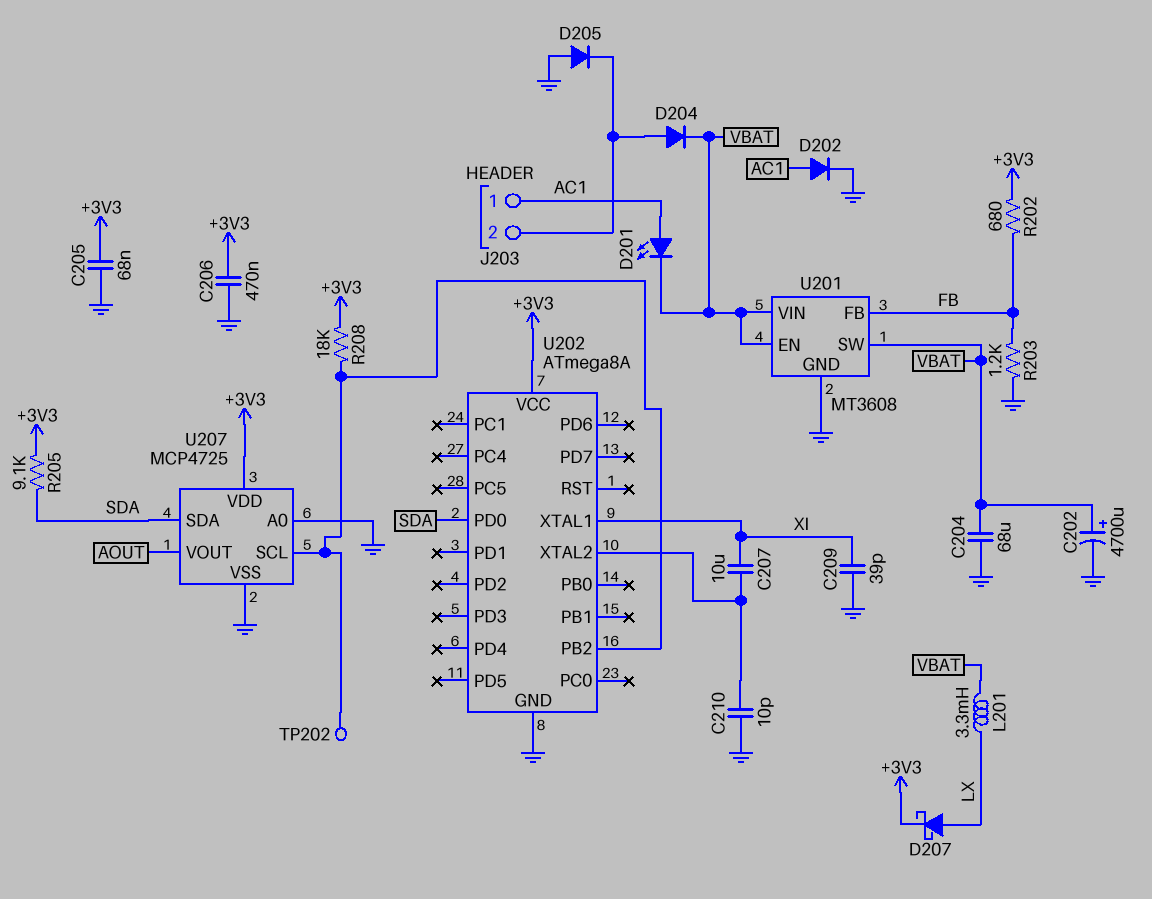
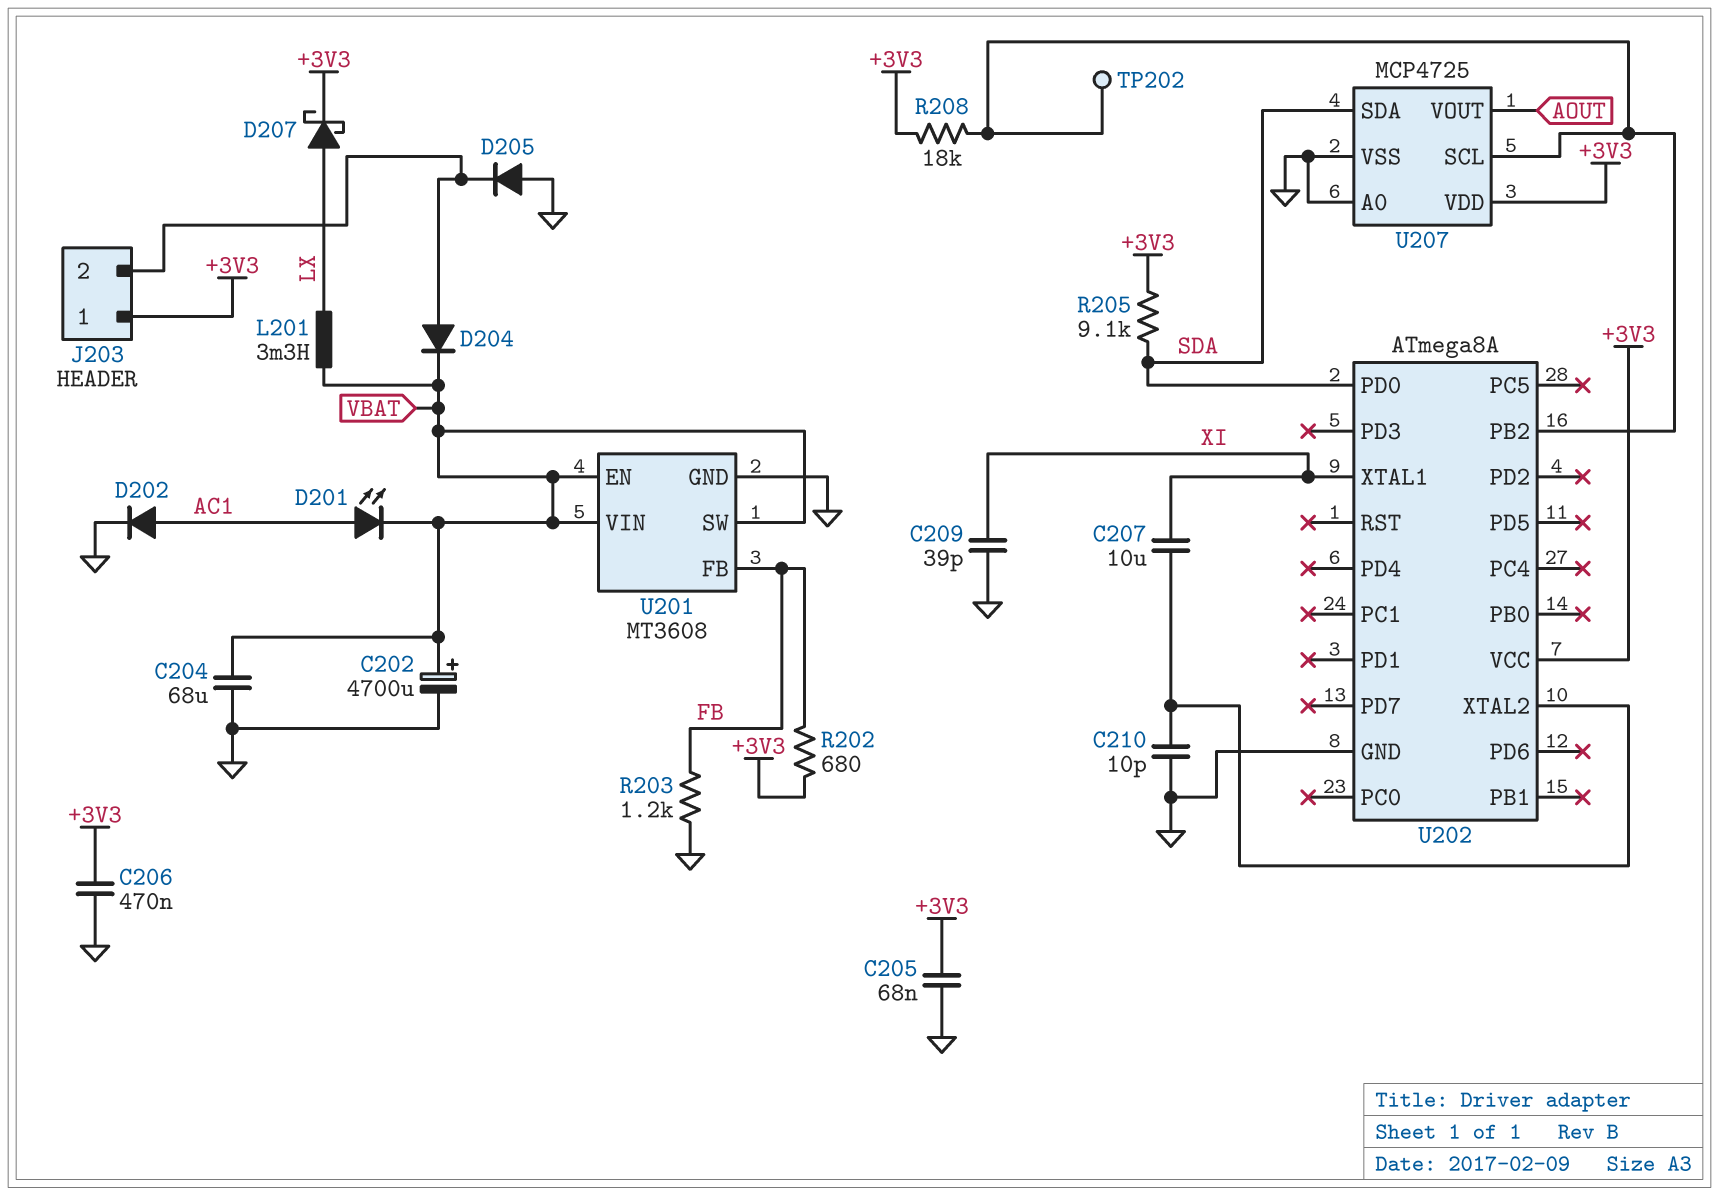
J203 pin 1: AC1 -> +3V3

